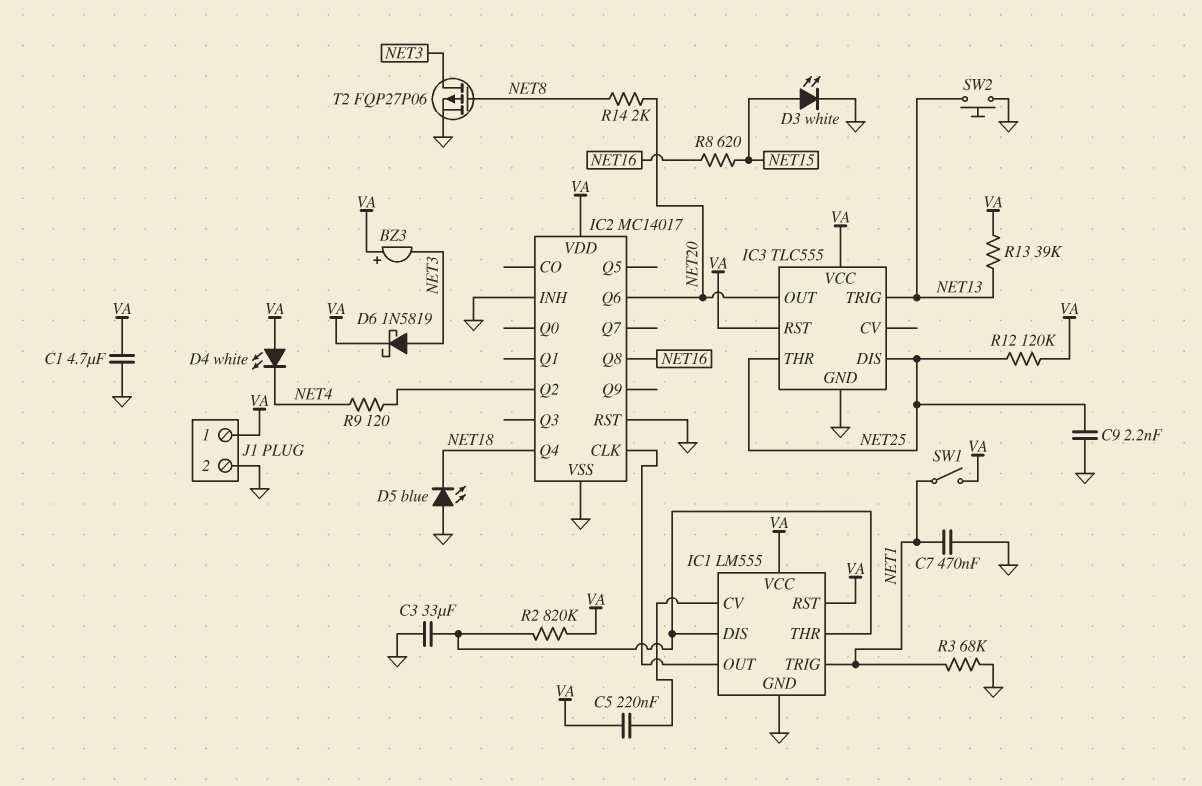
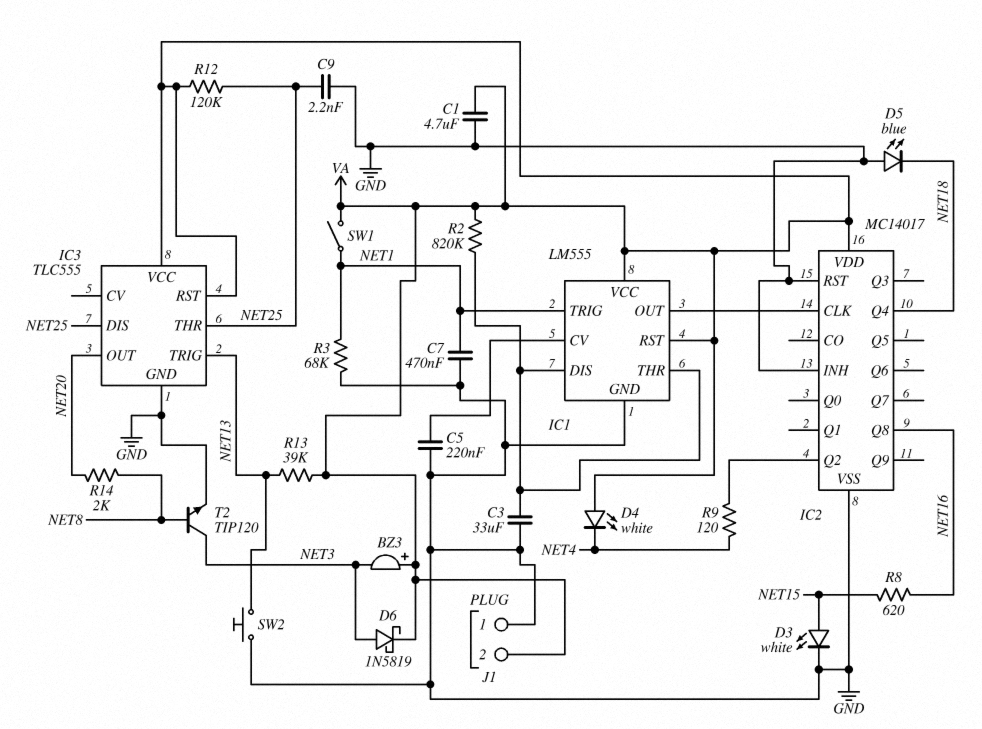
C5: 220nF (IC1/CV, VA) -> 220nF (GND, IC1/CV)
IC2 pin Q6: NET20 -> none
J1 pin 1: VA -> GND
J1 pin 2: GND -> VA
T2: PMOS FQP27P06 (G NET8, D NET3, S GND) -> NPN TIP120 (B NET8, C NET3, E GND)

